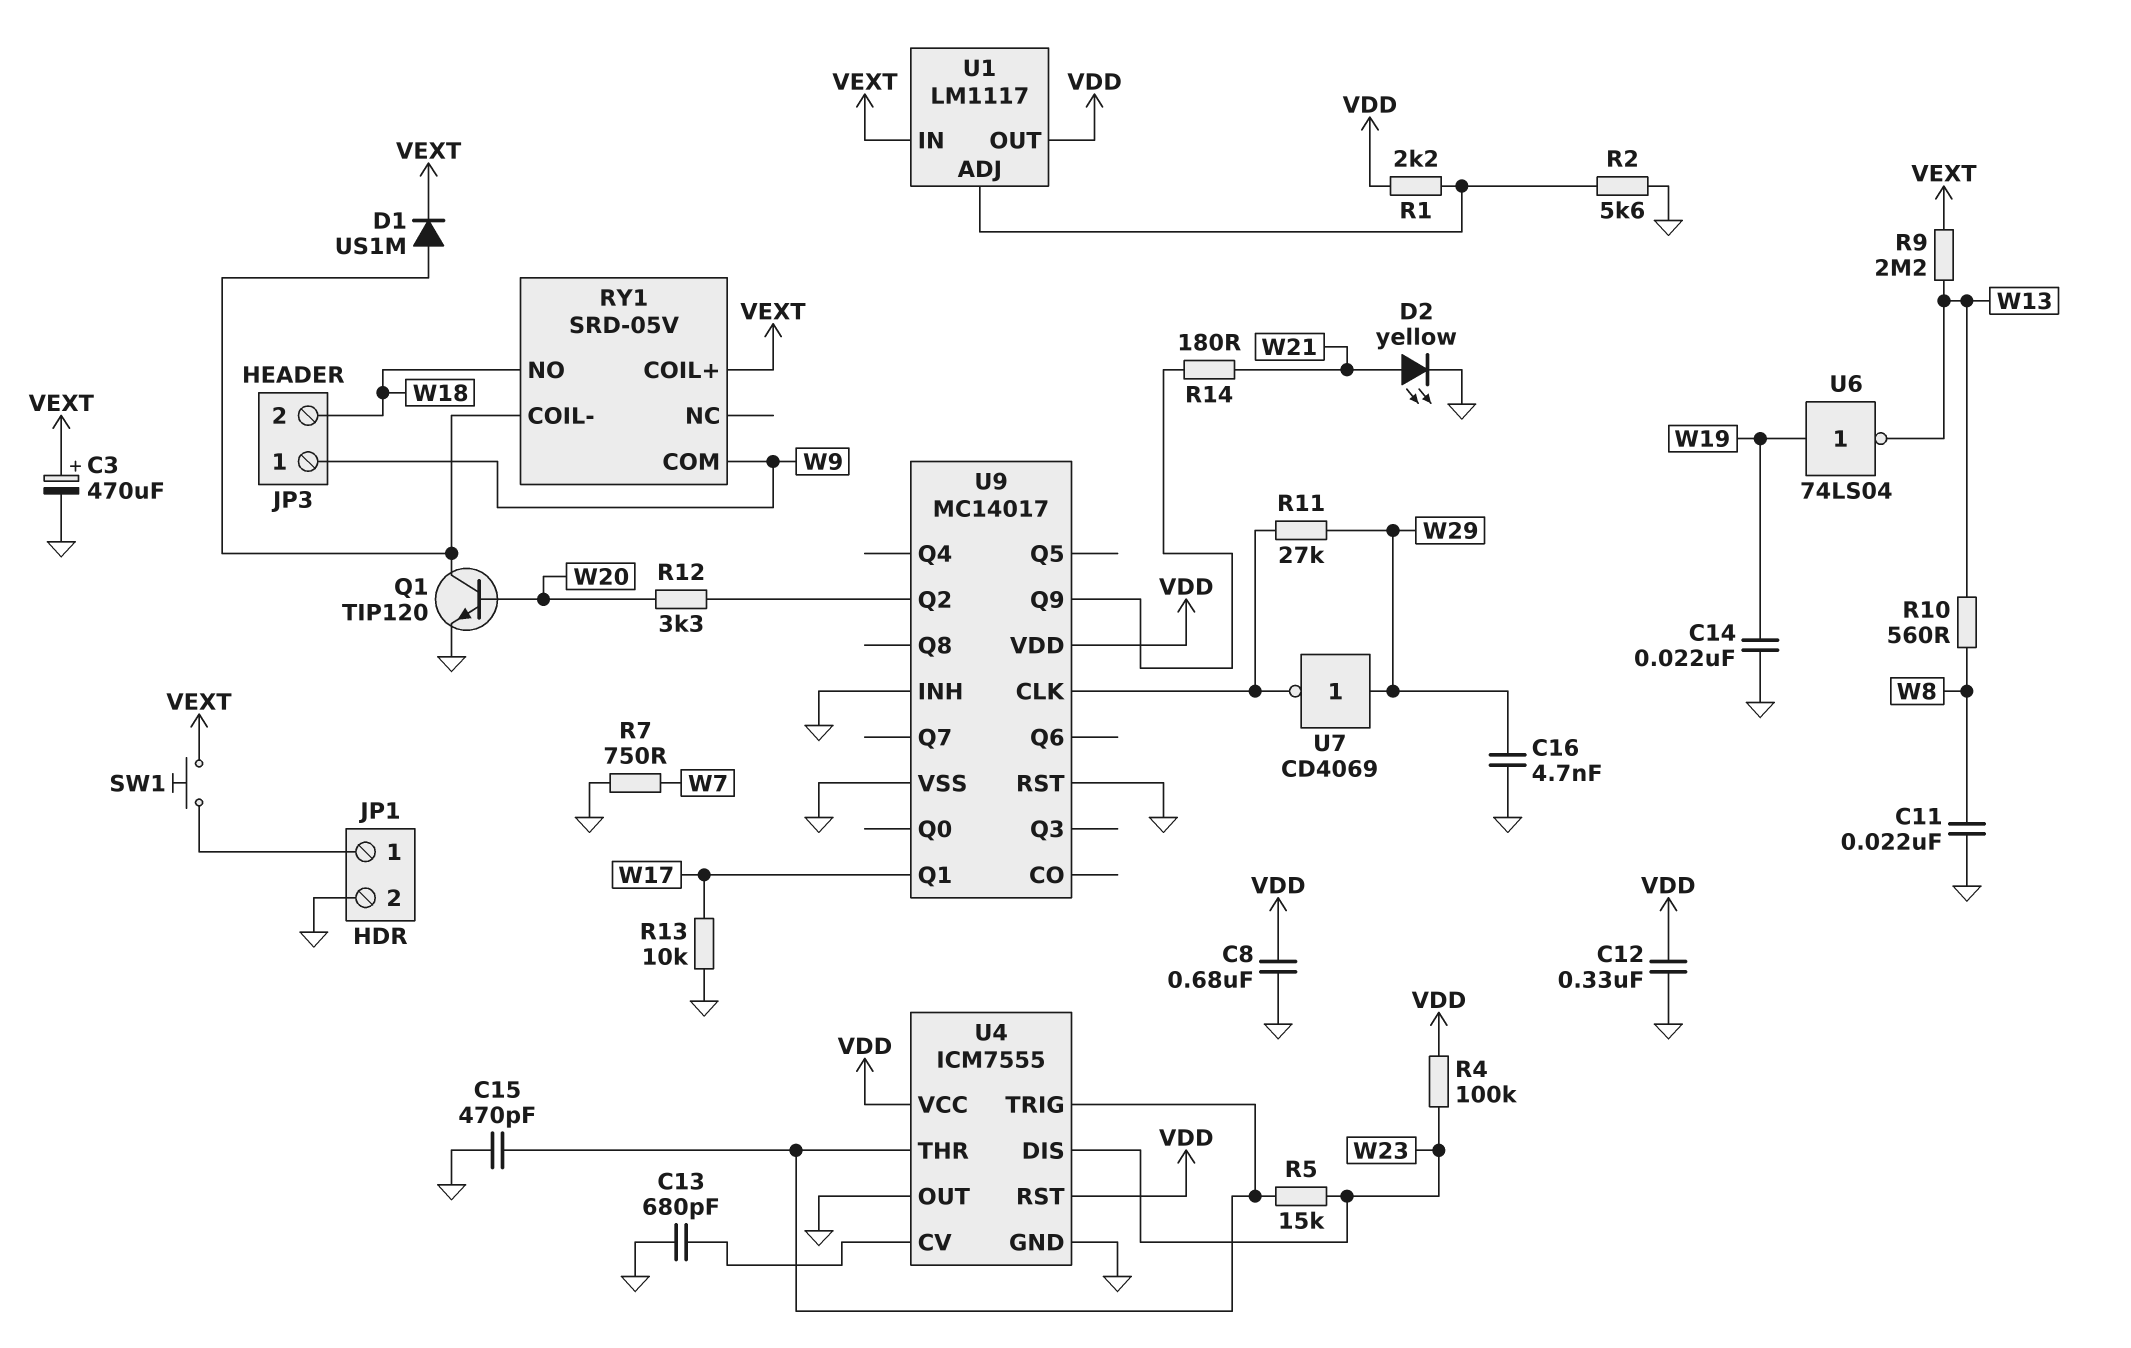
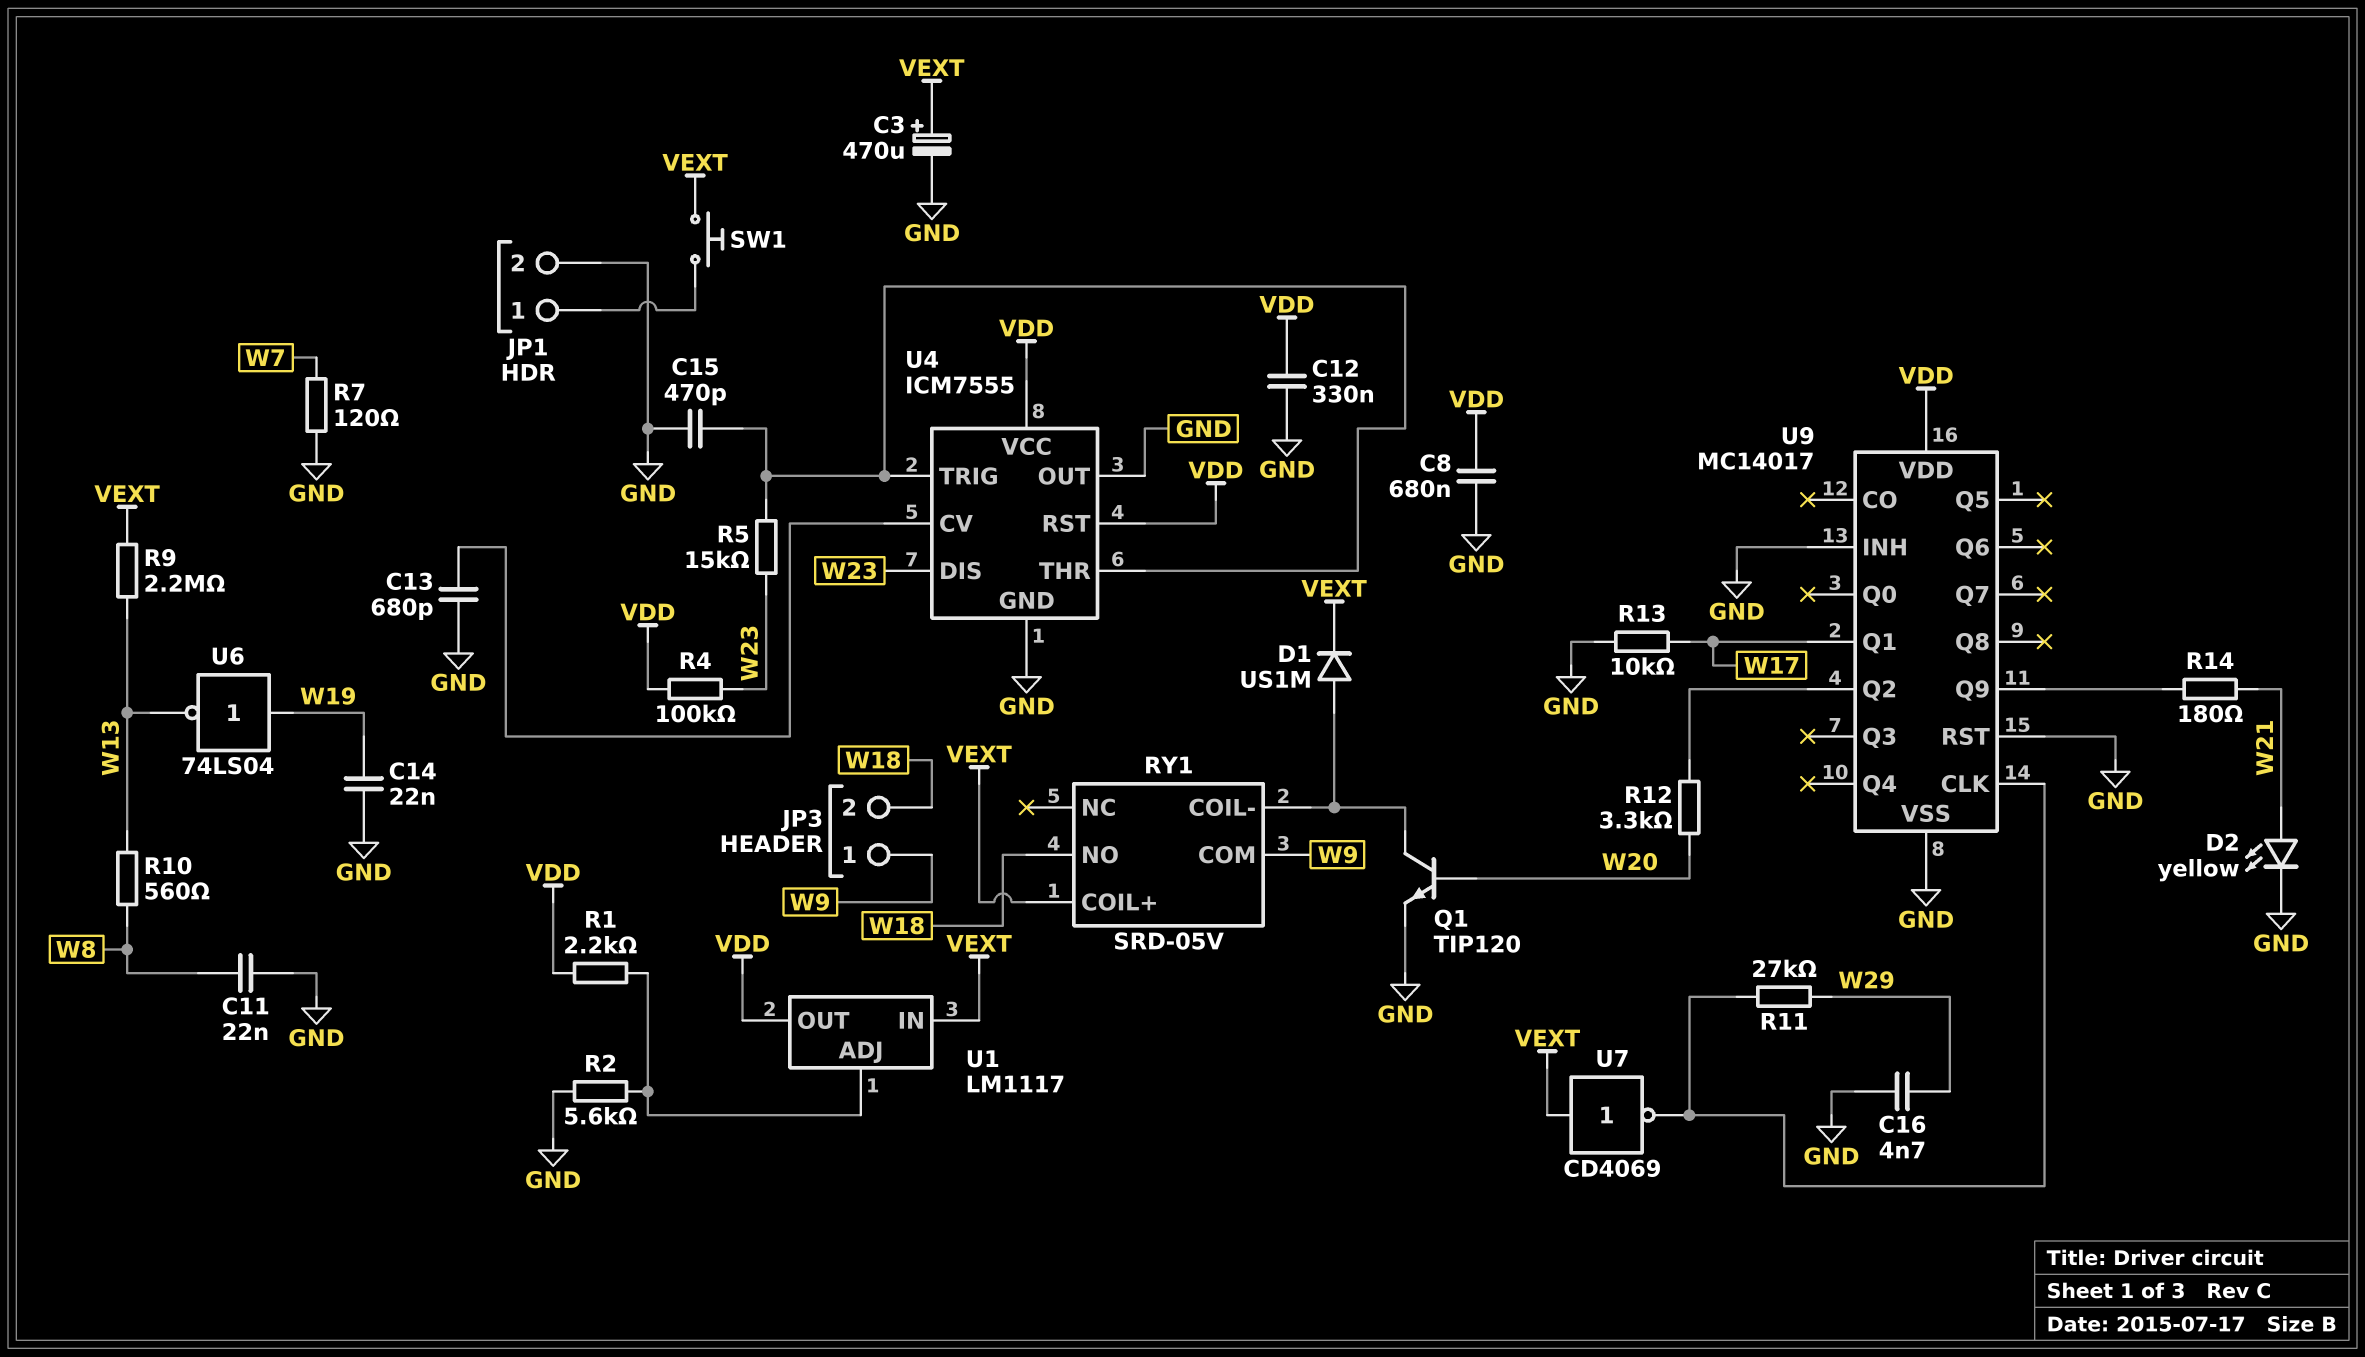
R7: 750 (GND, W7) -> 120 (GND, W7)
U7: NOT CD4069 (in W29, out U9/CLK) -> NOT CD4069 (in VEXT, out U9/CLK)

